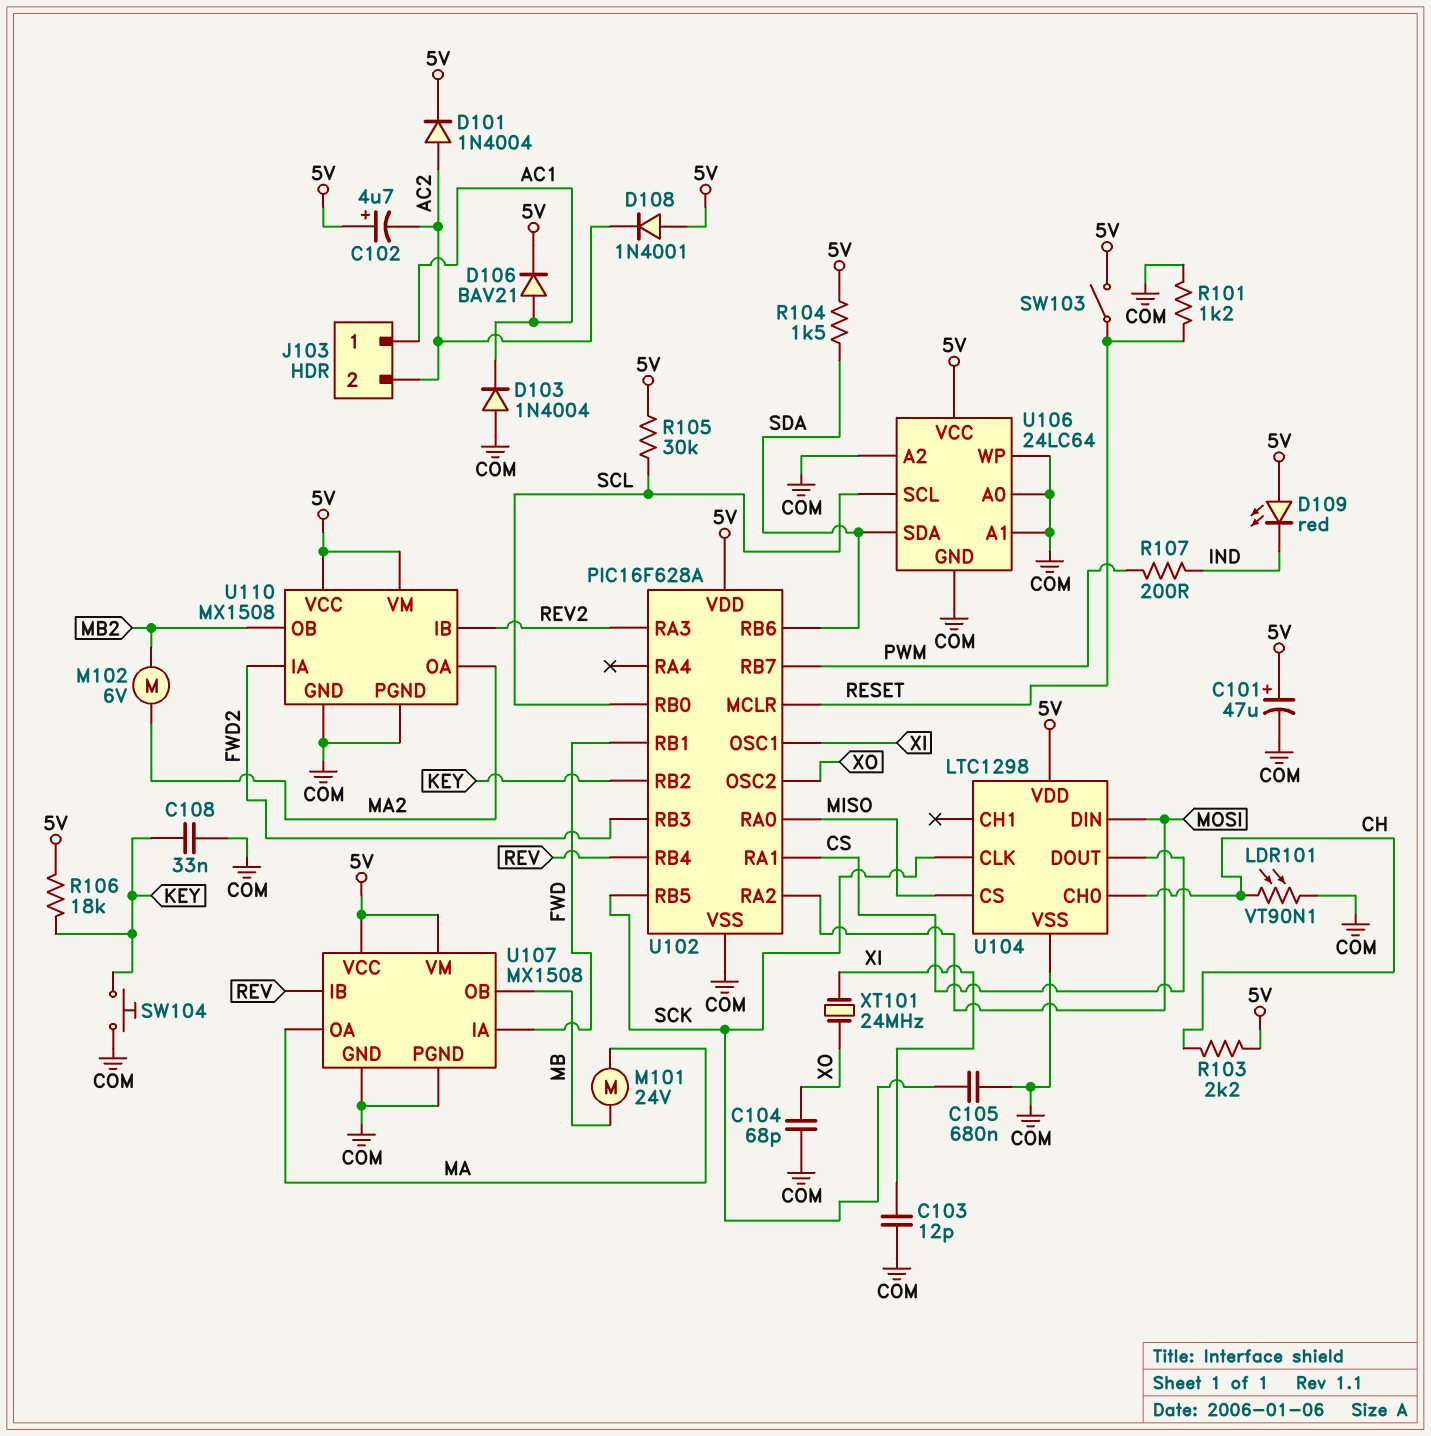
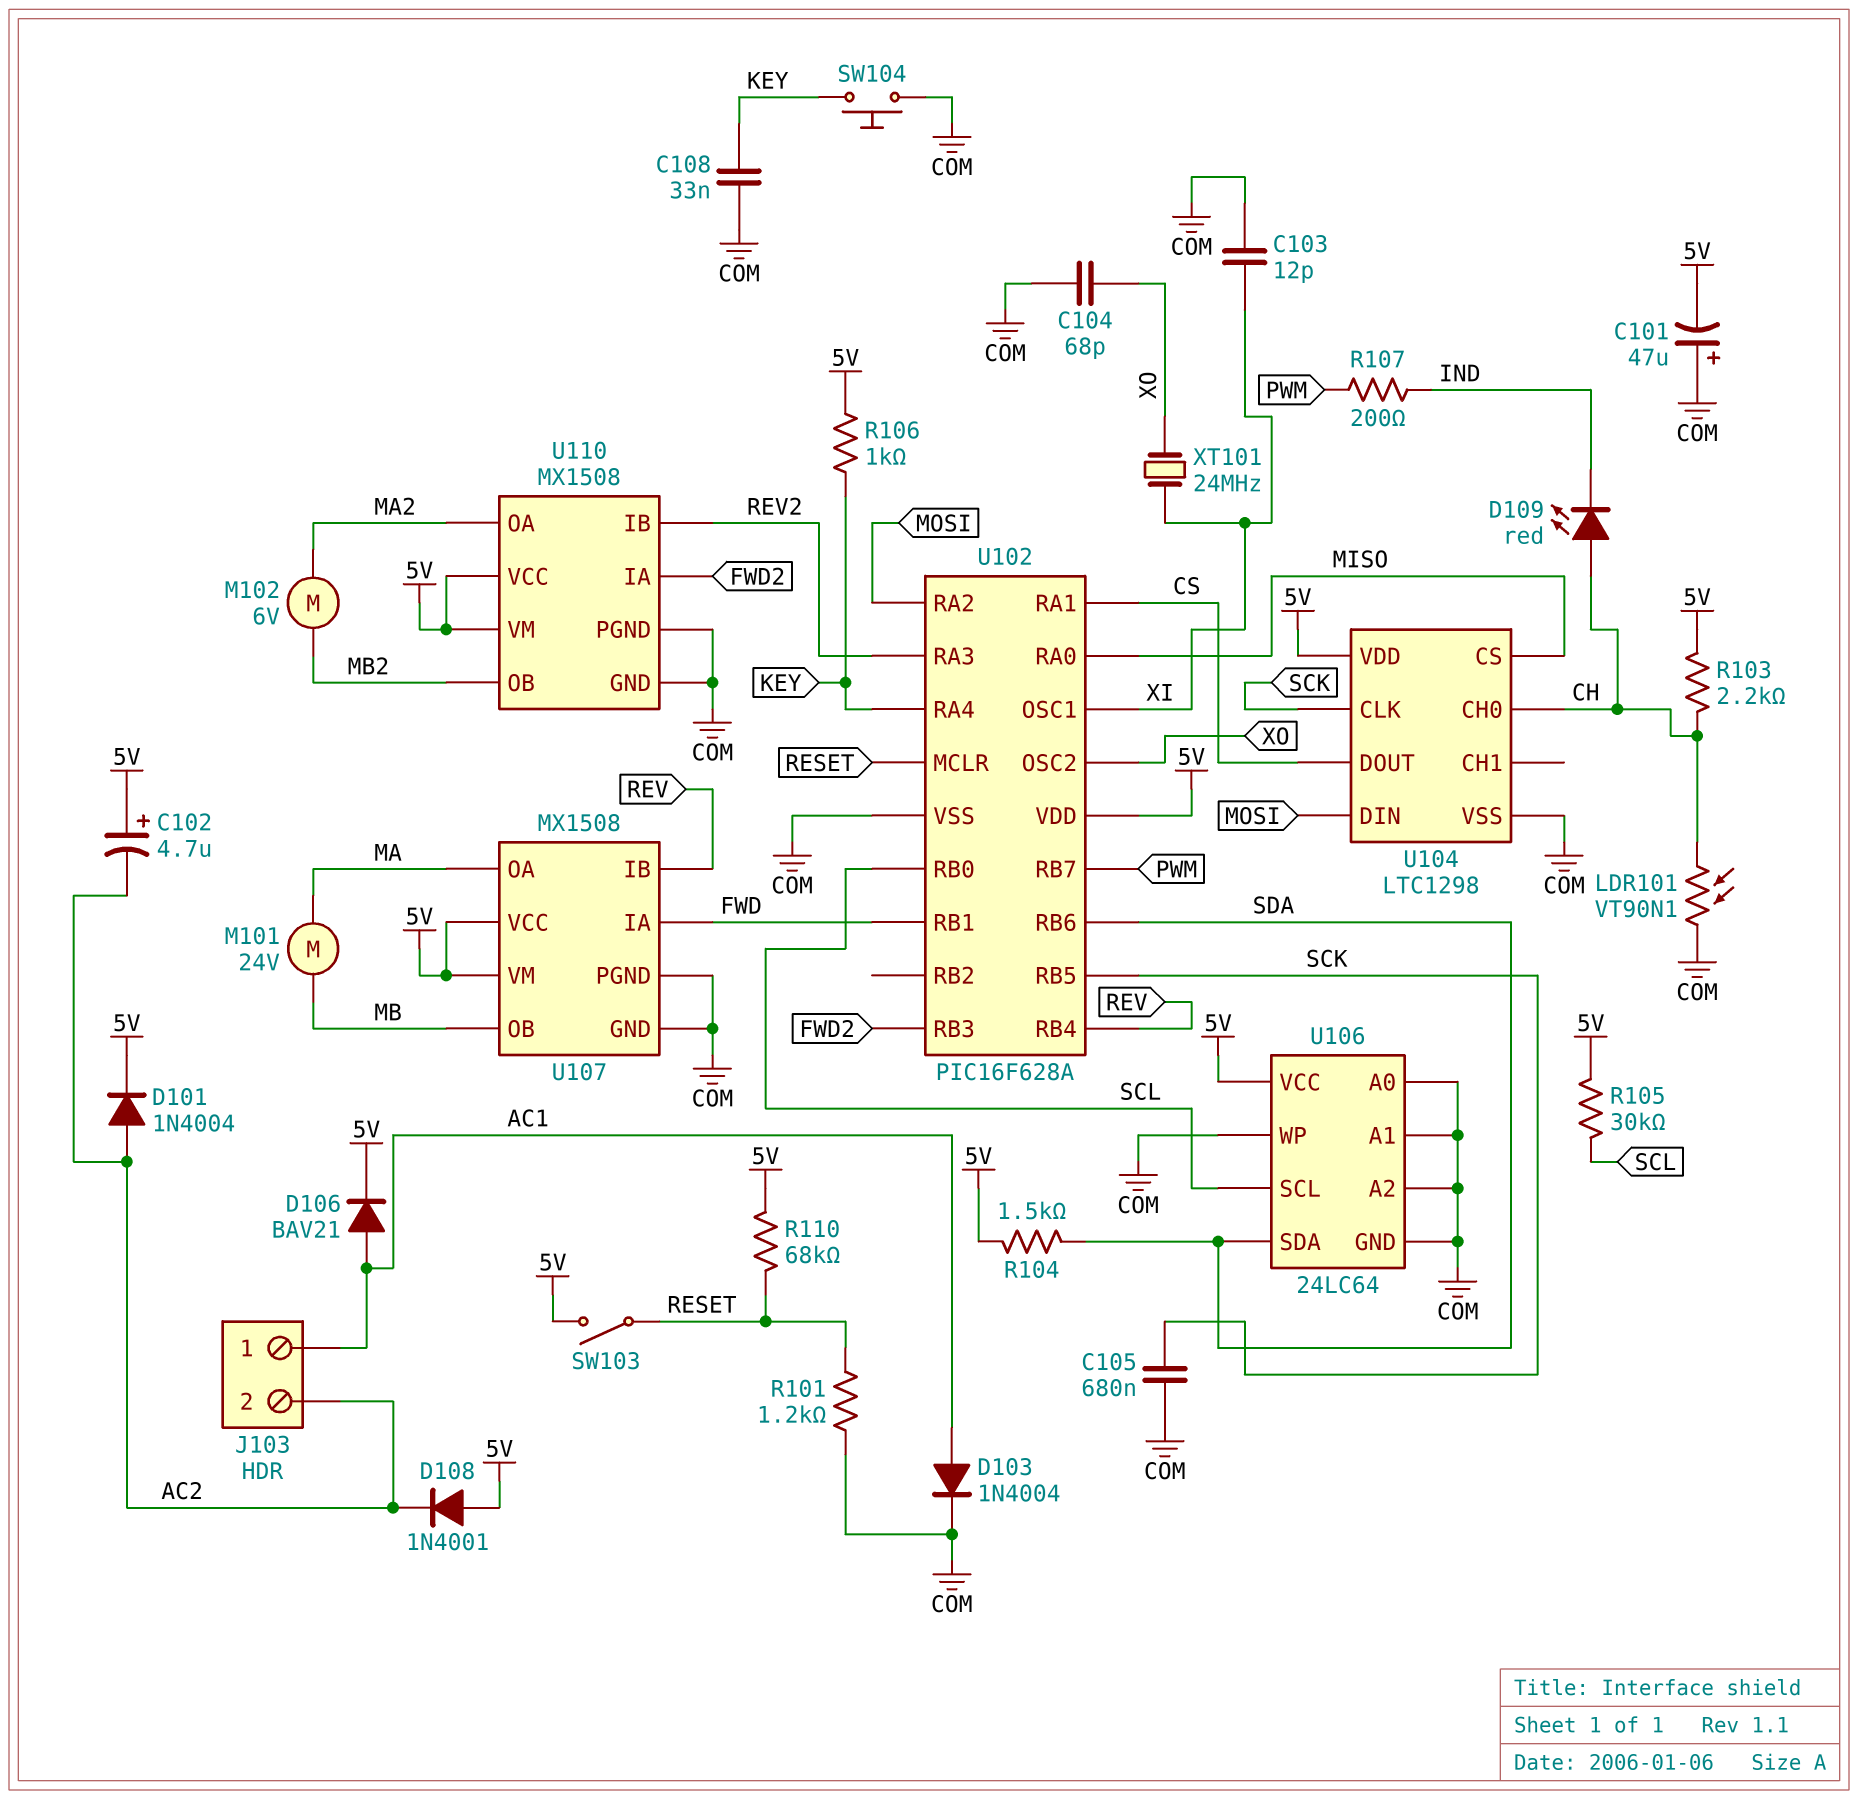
C101: 47uF (plus 5V, minus COM) -> 47uF (plus COM, minus 5V)
D103: diode 1N4004 (A COM, K AC1) -> diode 1N4004 (A AC1, K COM)
D109: LED red (A 5V, K IND) -> LED red (A CH, K IND)
R106: 18k (5V, KEY) -> 1k (5V, KEY)
R110: none -> 68k (5V, RESET)
U102 pin RA4: none -> KEY
U102 pin RB2: KEY -> none

